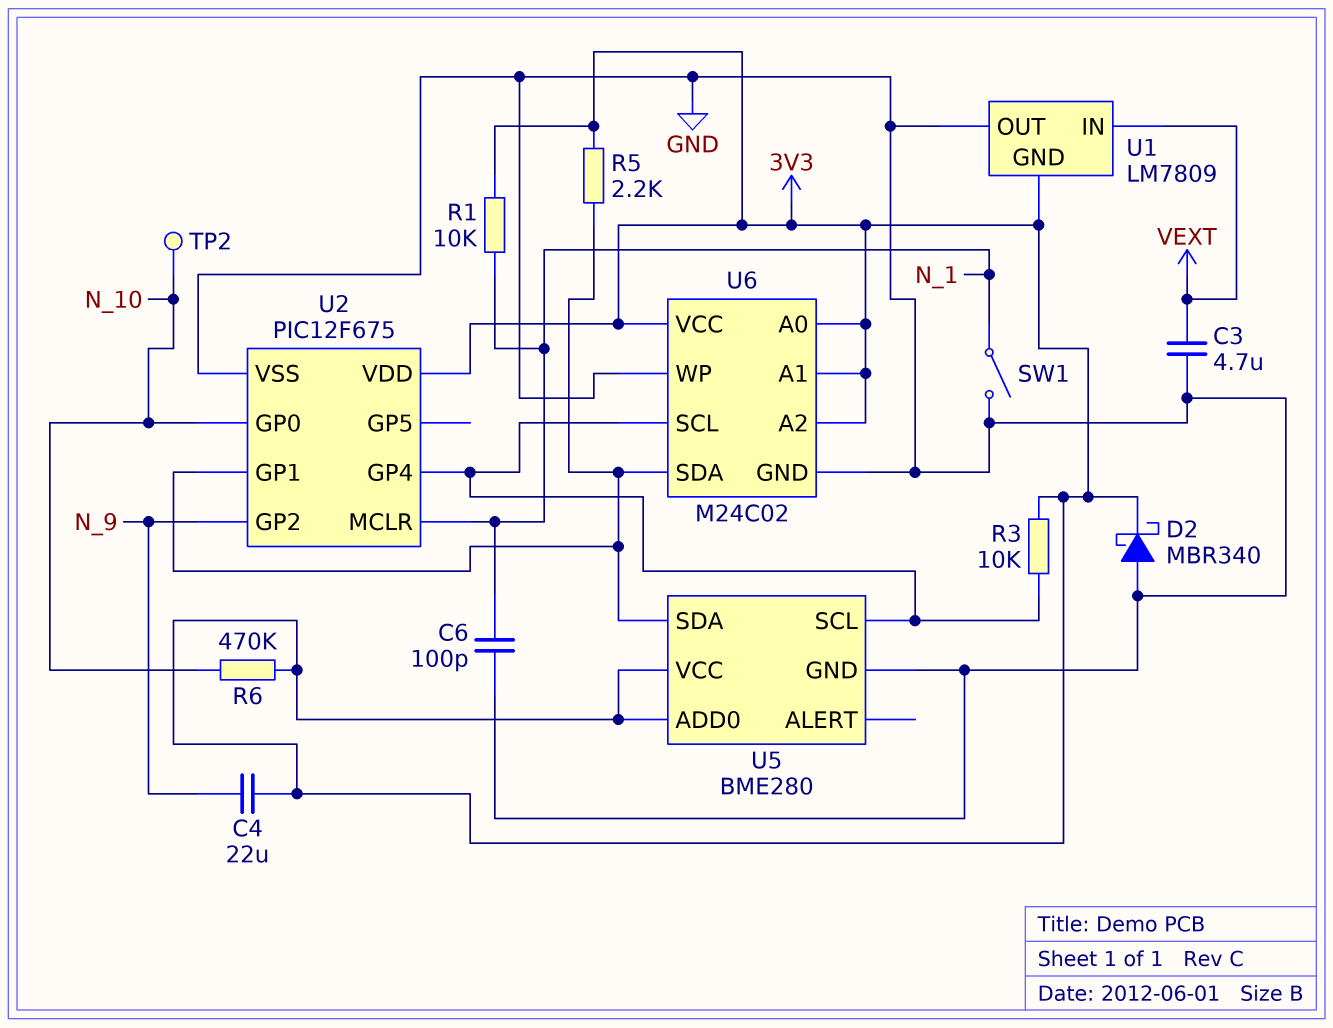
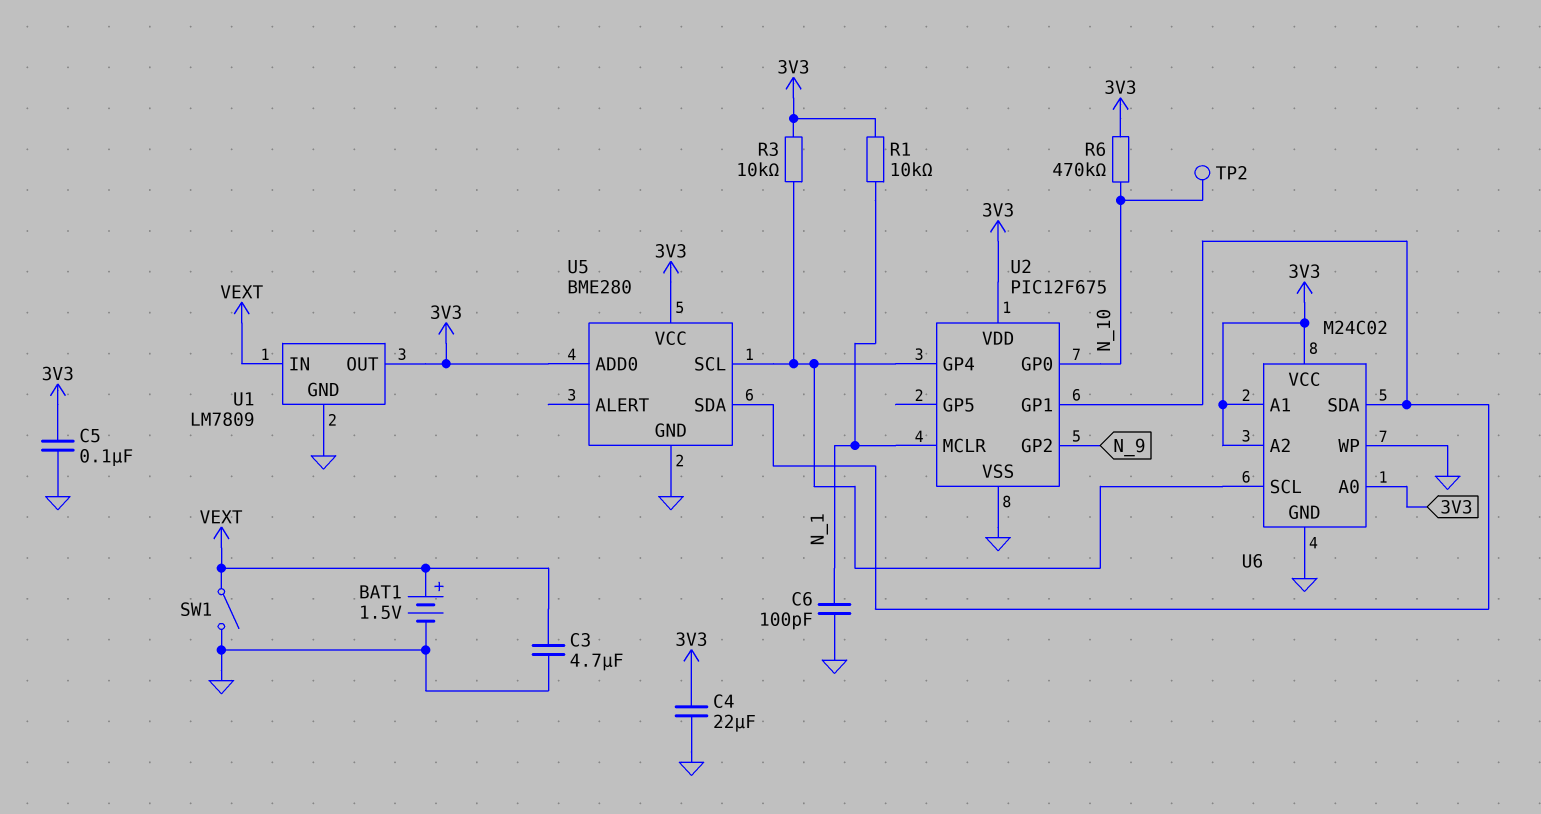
BAT1: none -> 1.5V (plus VEXT, minus GND)
C4: 22uF (3V3, N_9) -> 22uF (3V3, GND)
C5: none -> 100nF (3V3, GND)
D2: schottky MBR340 (A GND, K 3V3) -> none
R5: 2.2k (3V3, U2/GP1) -> none
SW1: switch (GND, N_1) -> switch (GND, VEXT)
U1 pin GND: 3V3 -> GND
U1 pin OUT: GND -> 3V3

